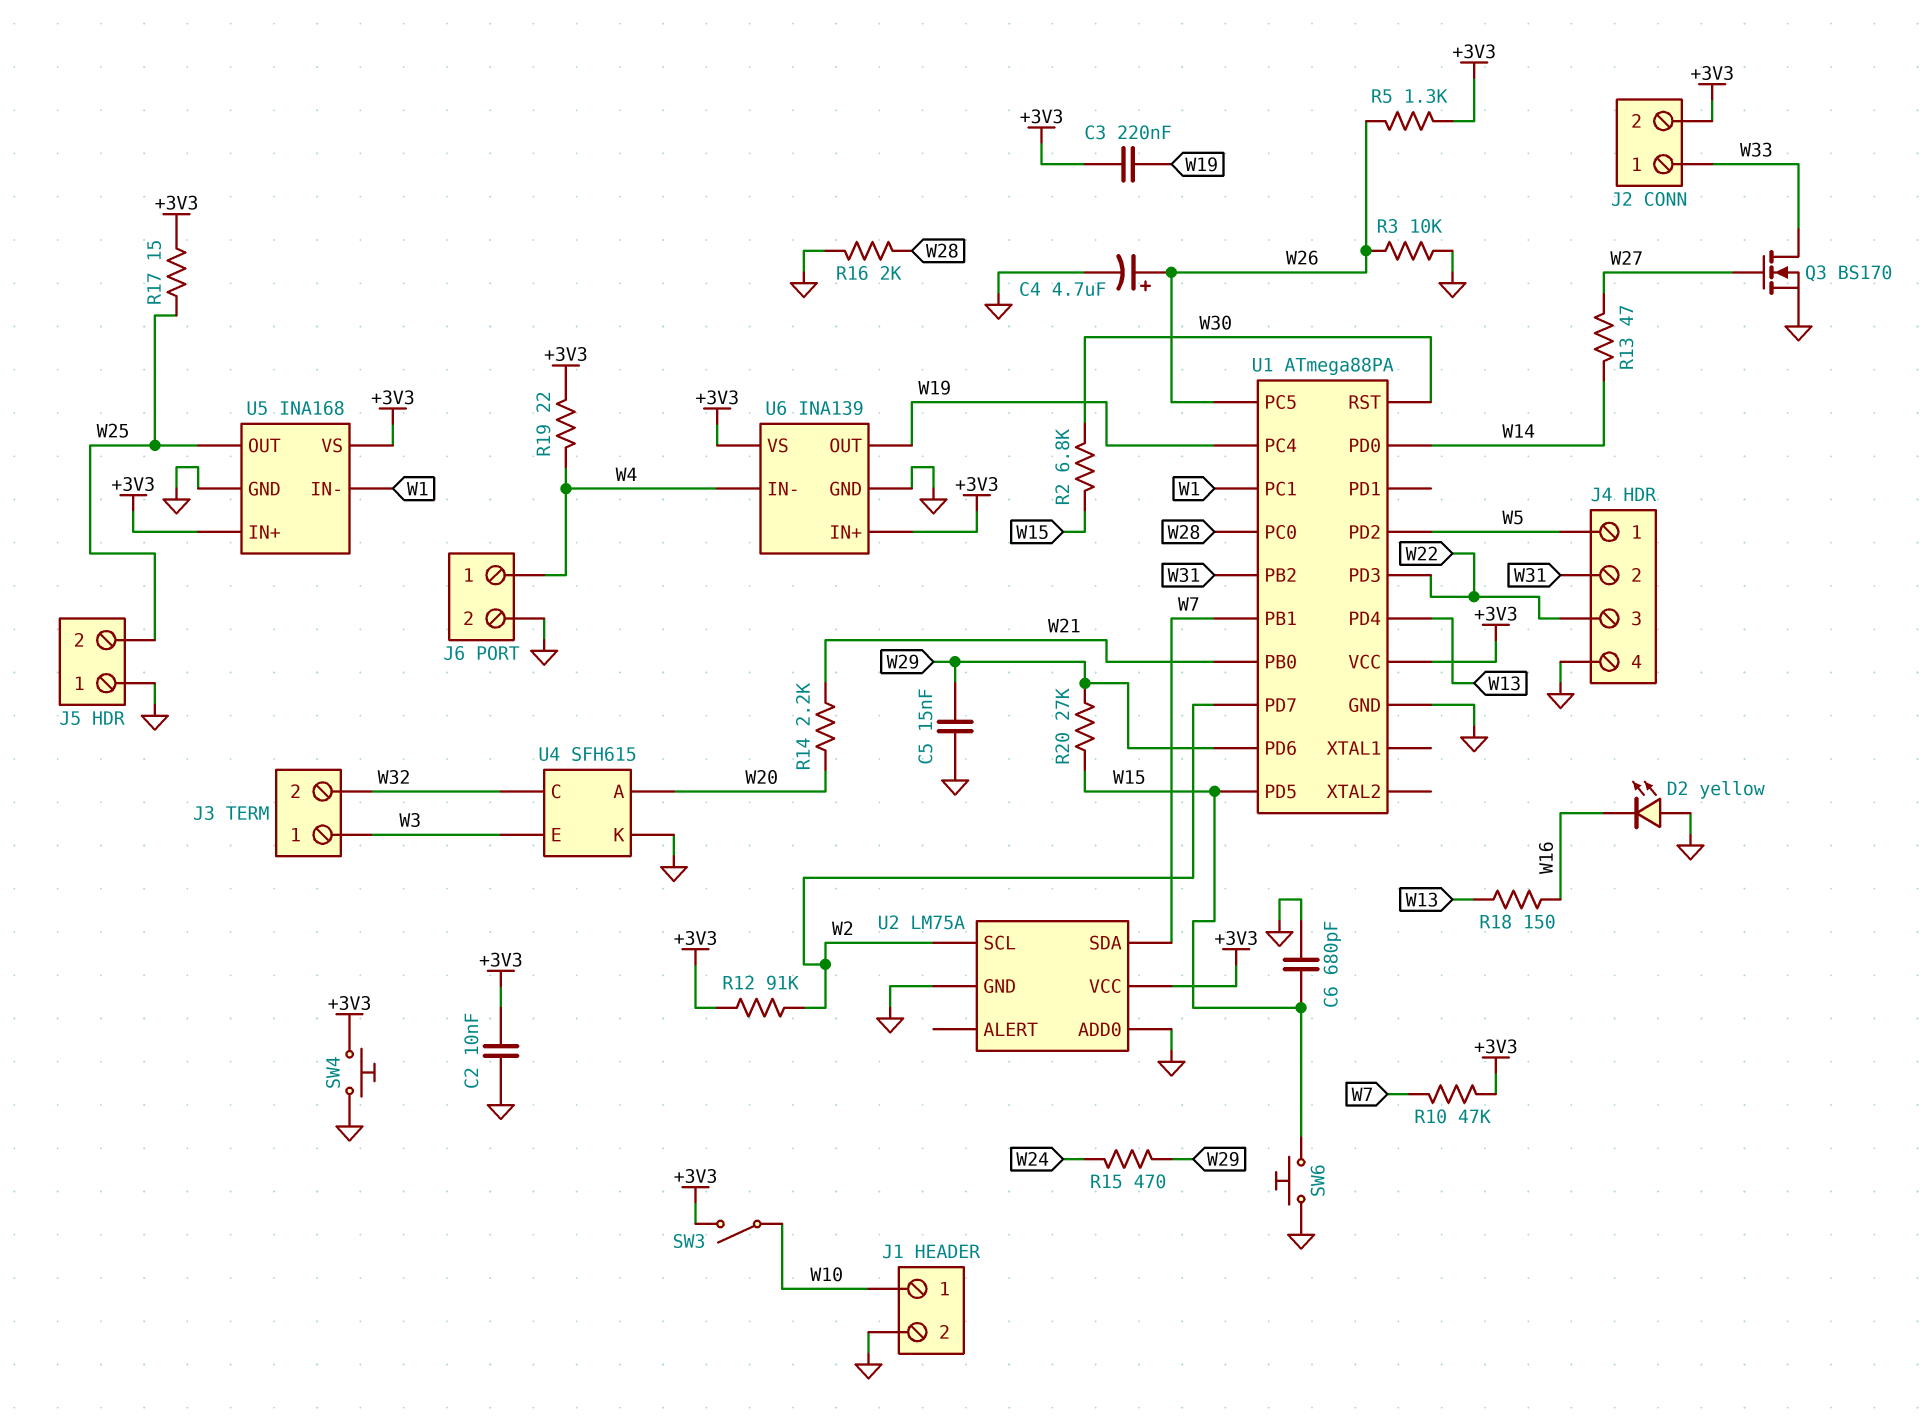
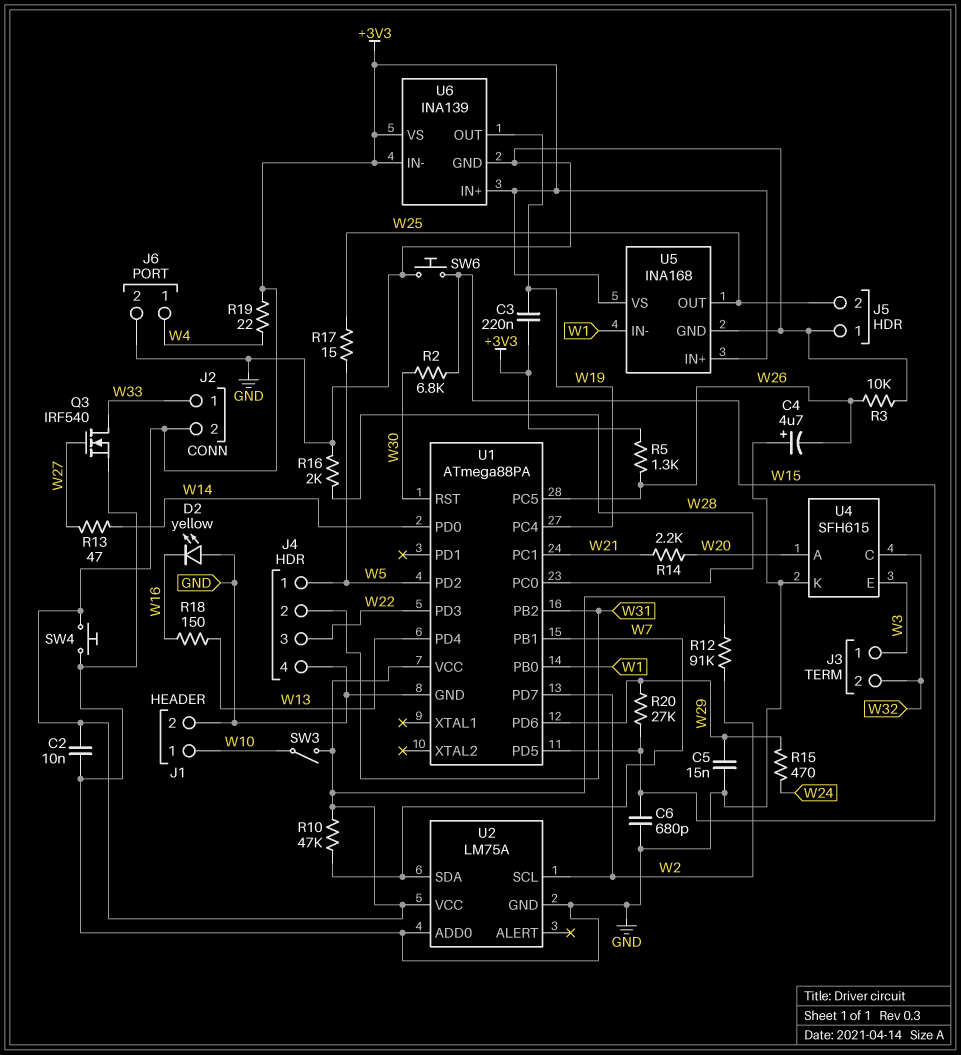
C4: 4.7uF (plus W26, minus GND) -> 4.7uF (plus GND, minus W26)
Q3: NMOS BS170 (G W27, D W33, S GND) -> NMOS IRF540 (G W27, D W33, S GND)
R17: 15 (+3V3, W25) -> 15 (W5, W25)
U1 pin PB0: W21 -> W1
U1 pin PC1: W1 -> W21
U6 pin IN-: W4 -> +3V3

